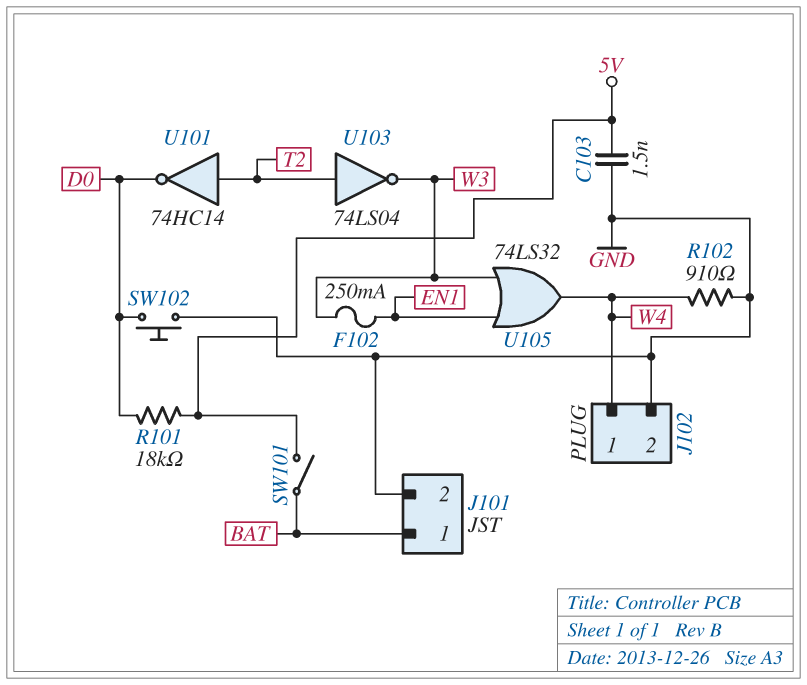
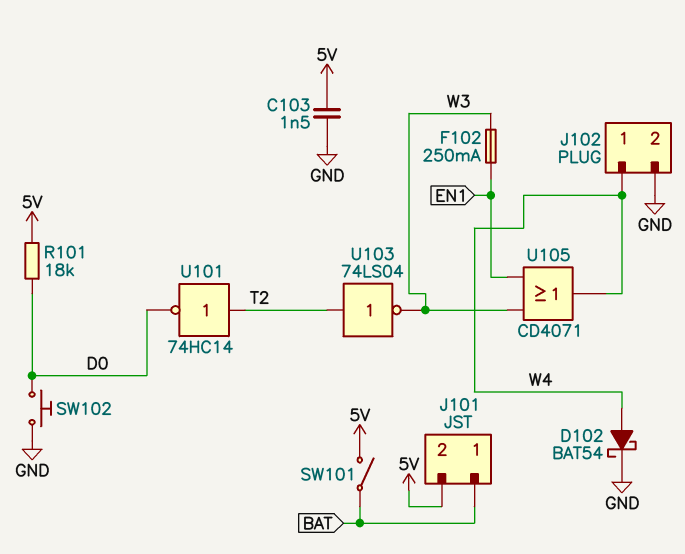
D102: none -> schottky BAT54 (A W4, K GND)
J101 pin 2: GND -> 5V
R102: 910 (GND, W4) -> none
U105: OR 74LS32 (in EN1, in W3, out W4) -> OR CD4071 (in EN1, in W3, out W4)

